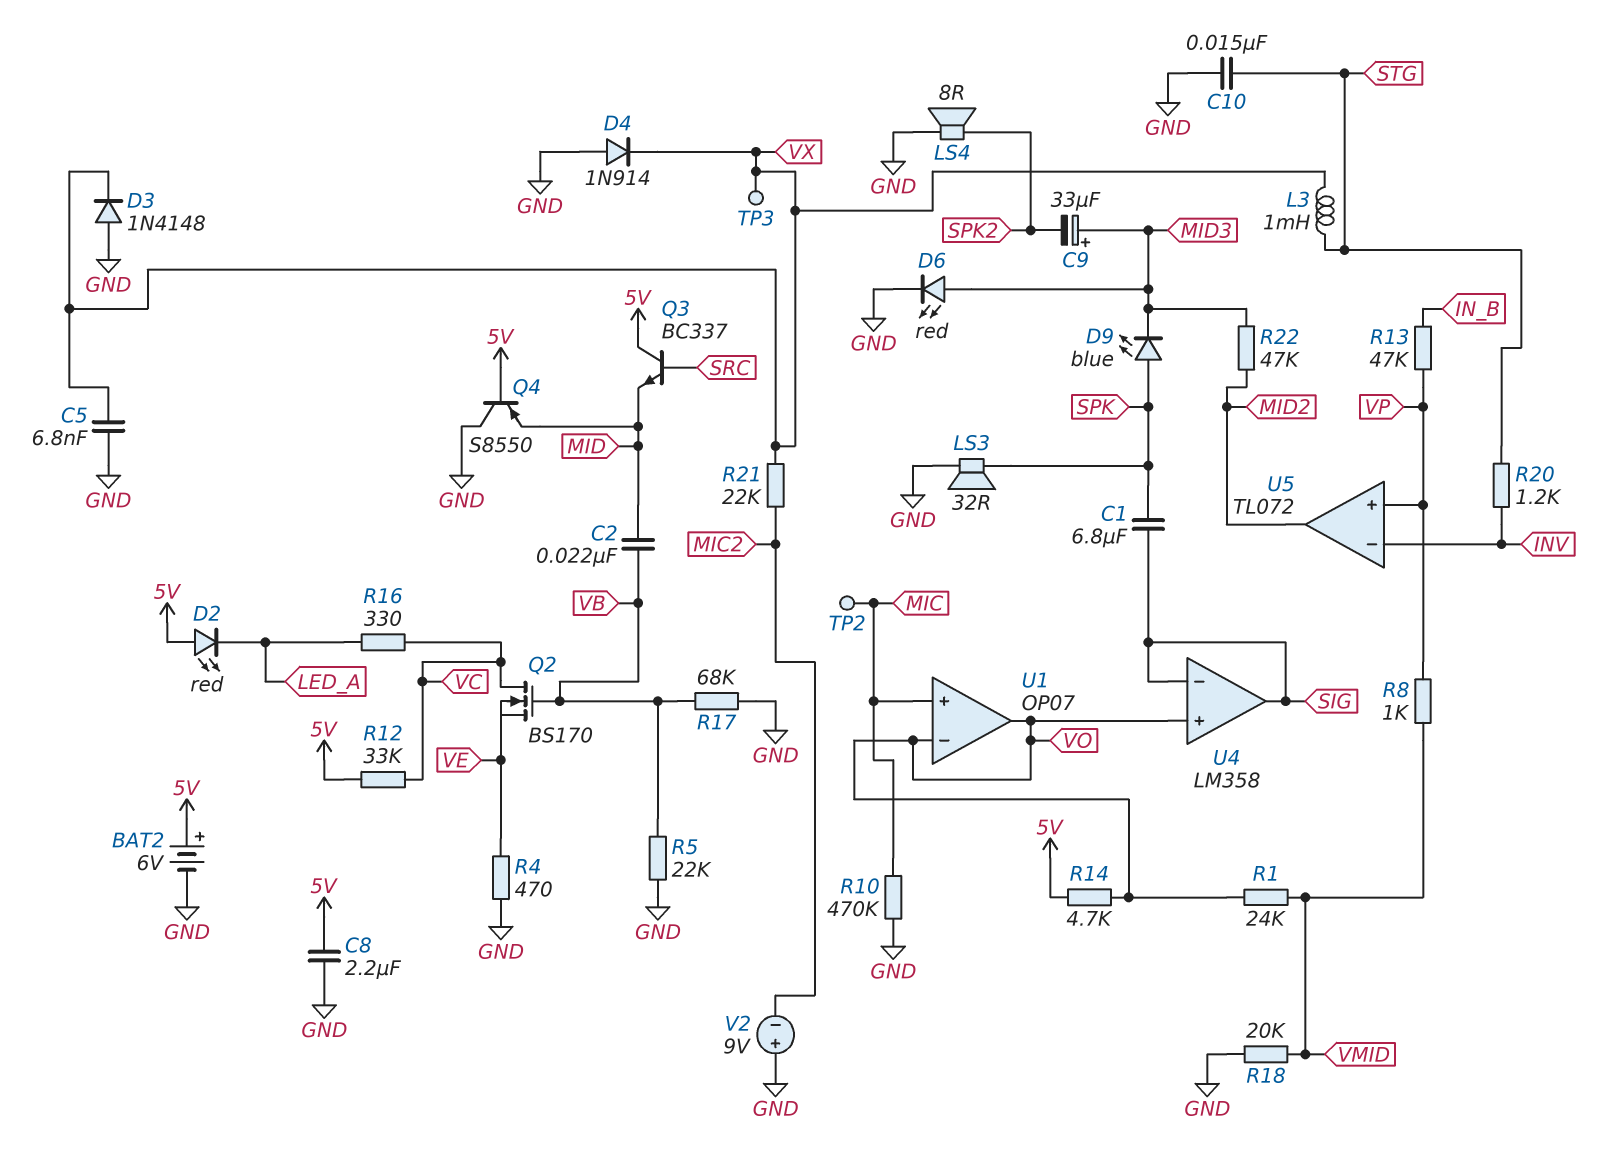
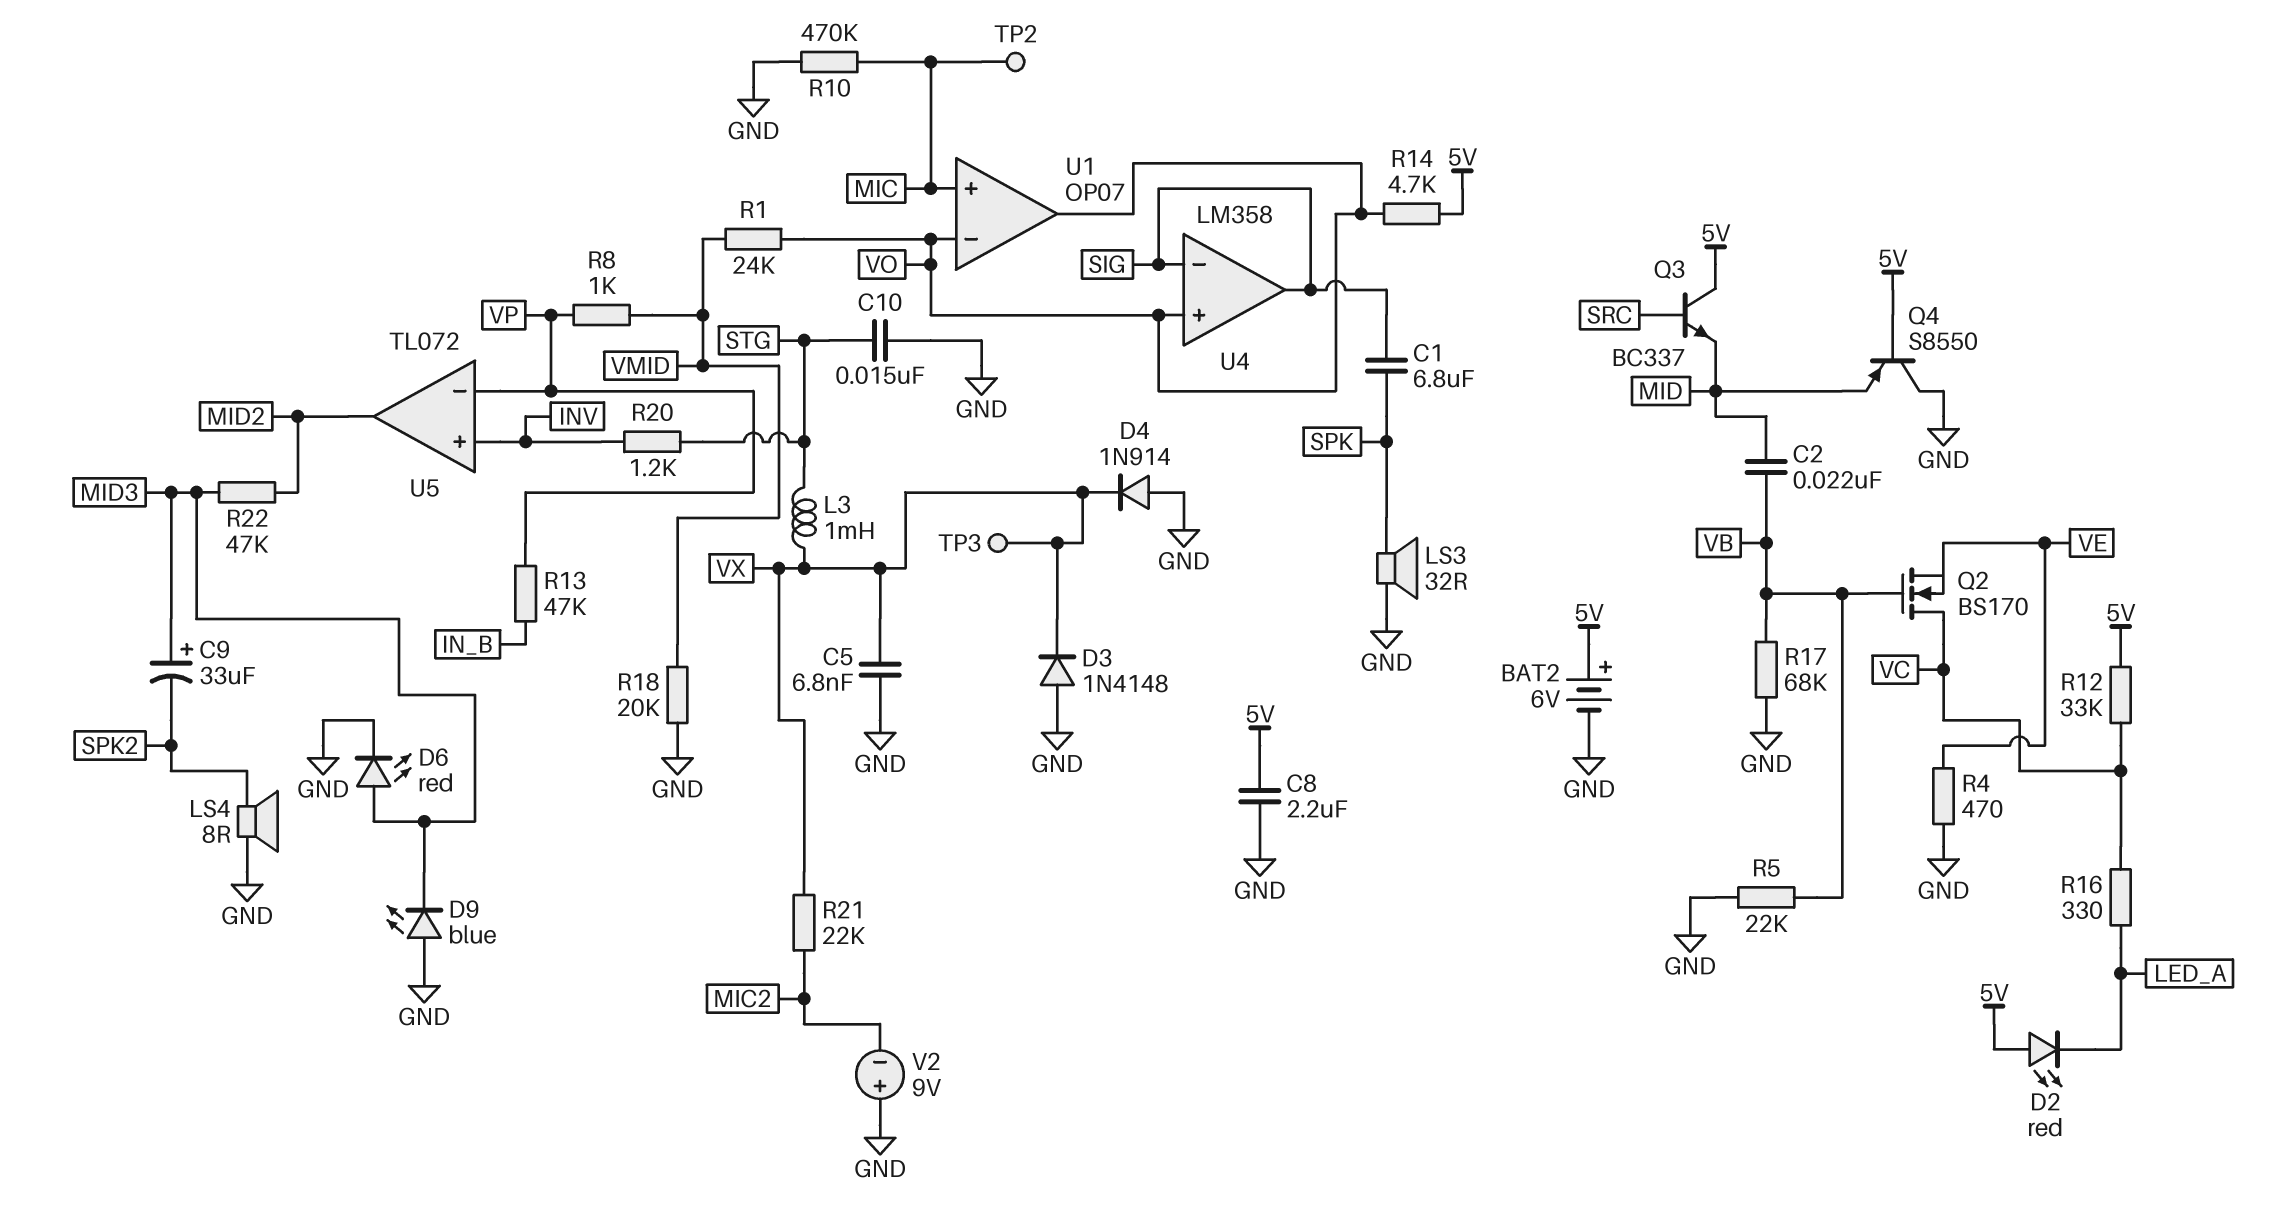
D9: LED blue (A SPK, K MID3) -> LED blue (A GND, K MID3)
U5 pin in+: VP -> INV
U5 pin in-: INV -> VP

